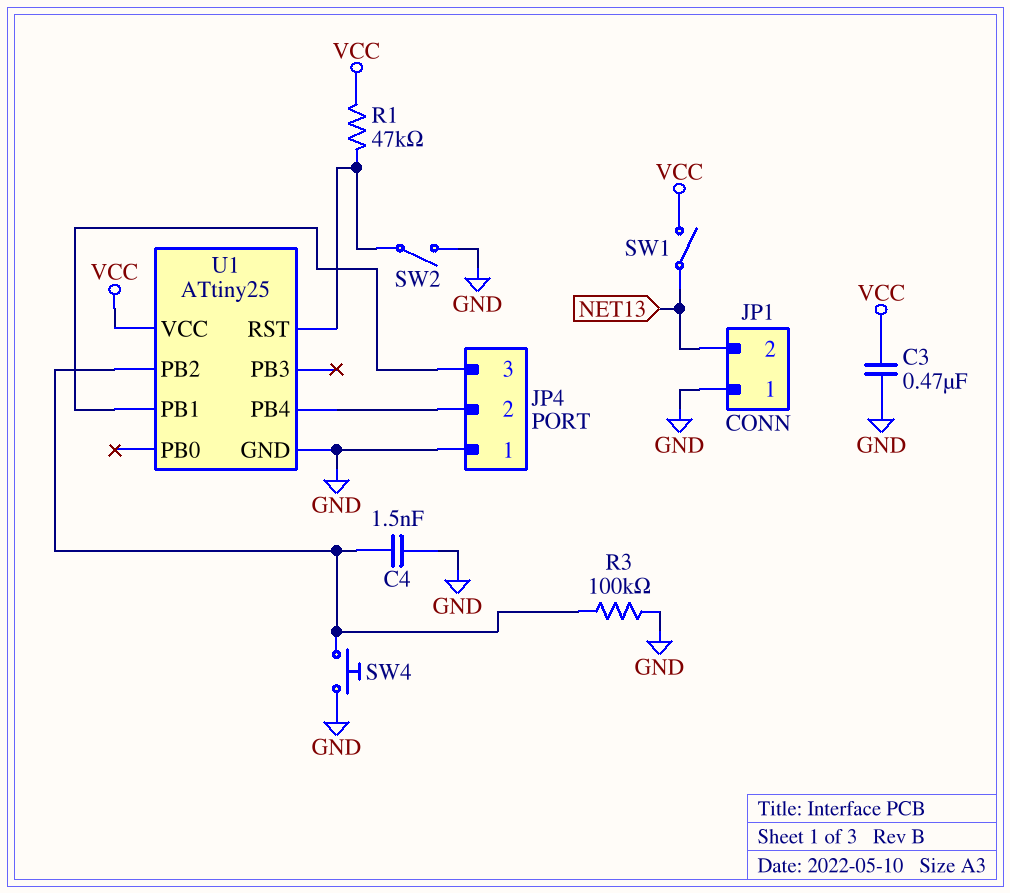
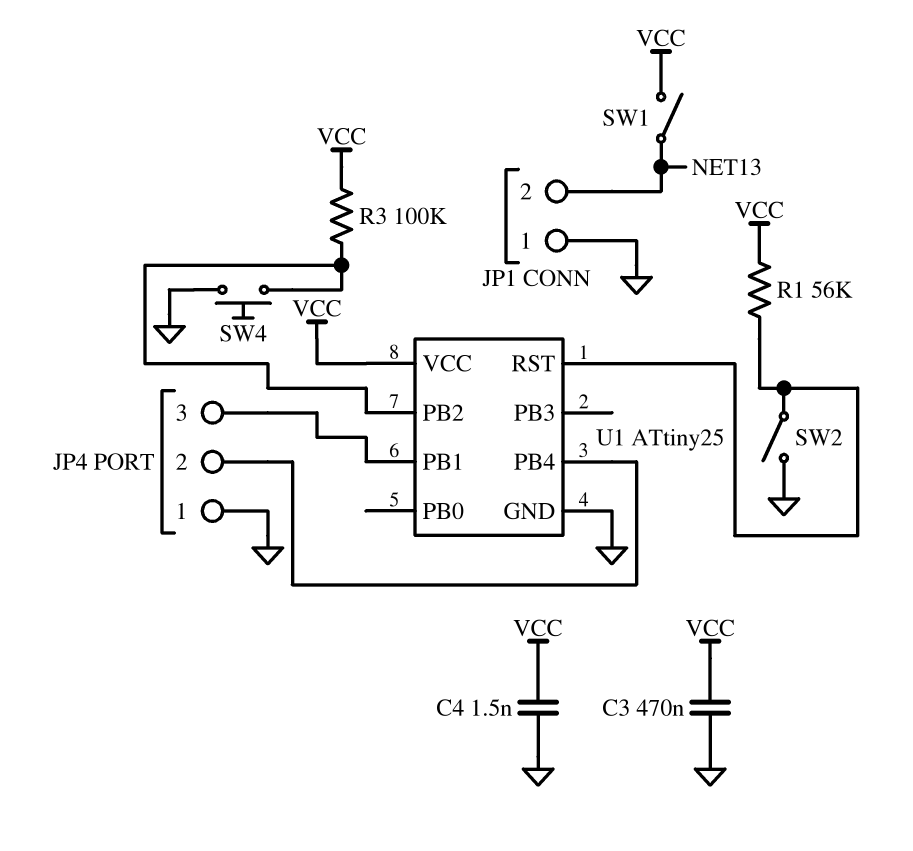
C4: 1.5nF (GND, U1/PB2) -> 1.5nF (GND, VCC)
R1: 47k (U1/RST, VCC) -> 56k (U1/RST, VCC)
R3: 100k (GND, U1/PB2) -> 100k (U1/PB2, VCC)

